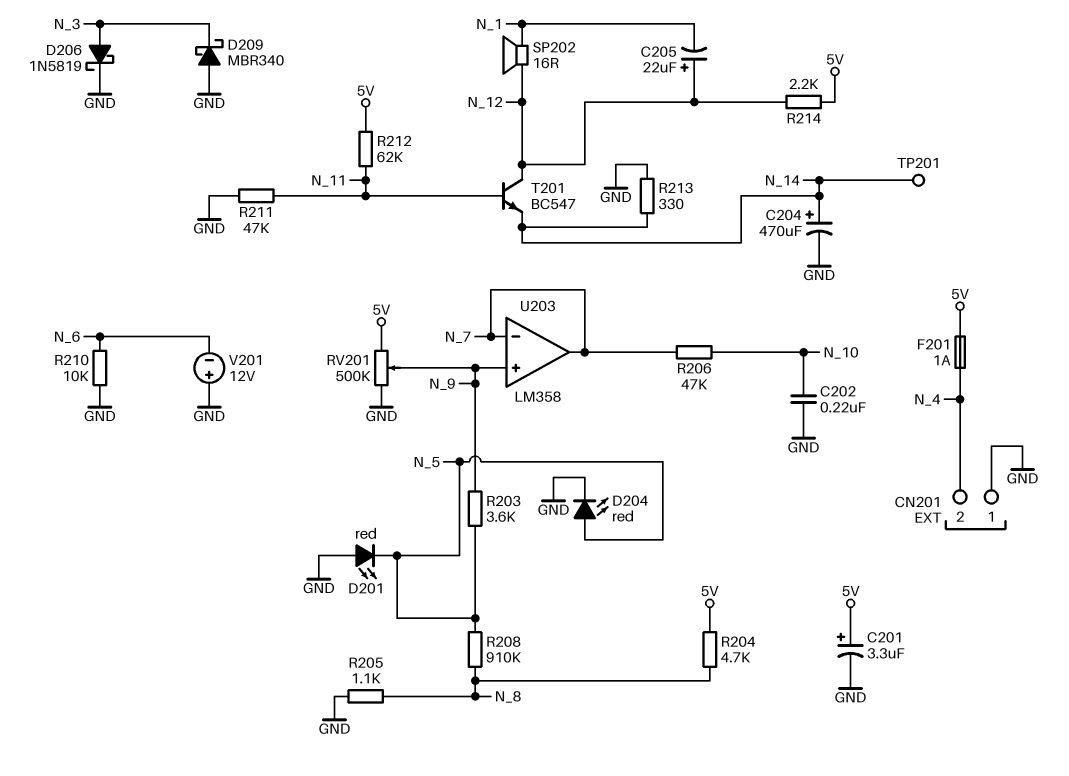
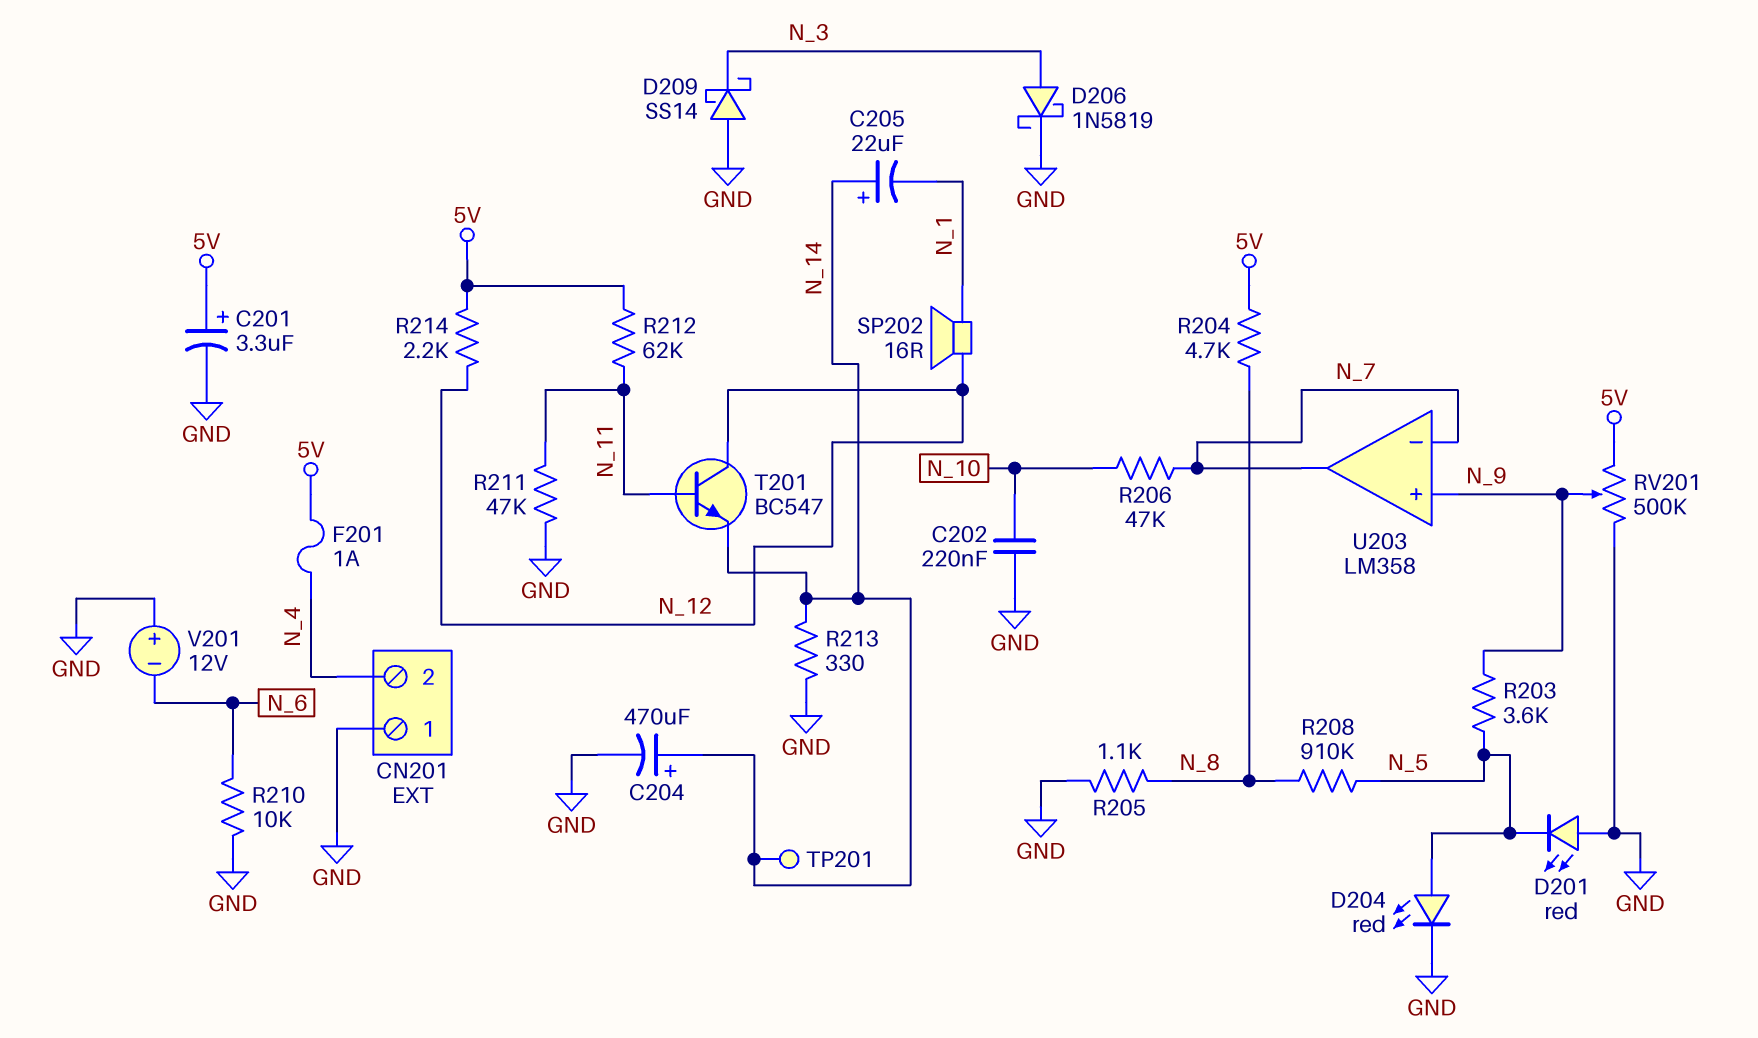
C205: 22uF (plus N_12, minus N_1) -> 22uF (plus N_14, minus N_1)
D209: schottky MBR340 (A GND, K N_3) -> schottky SS14 (A GND, K N_3)

